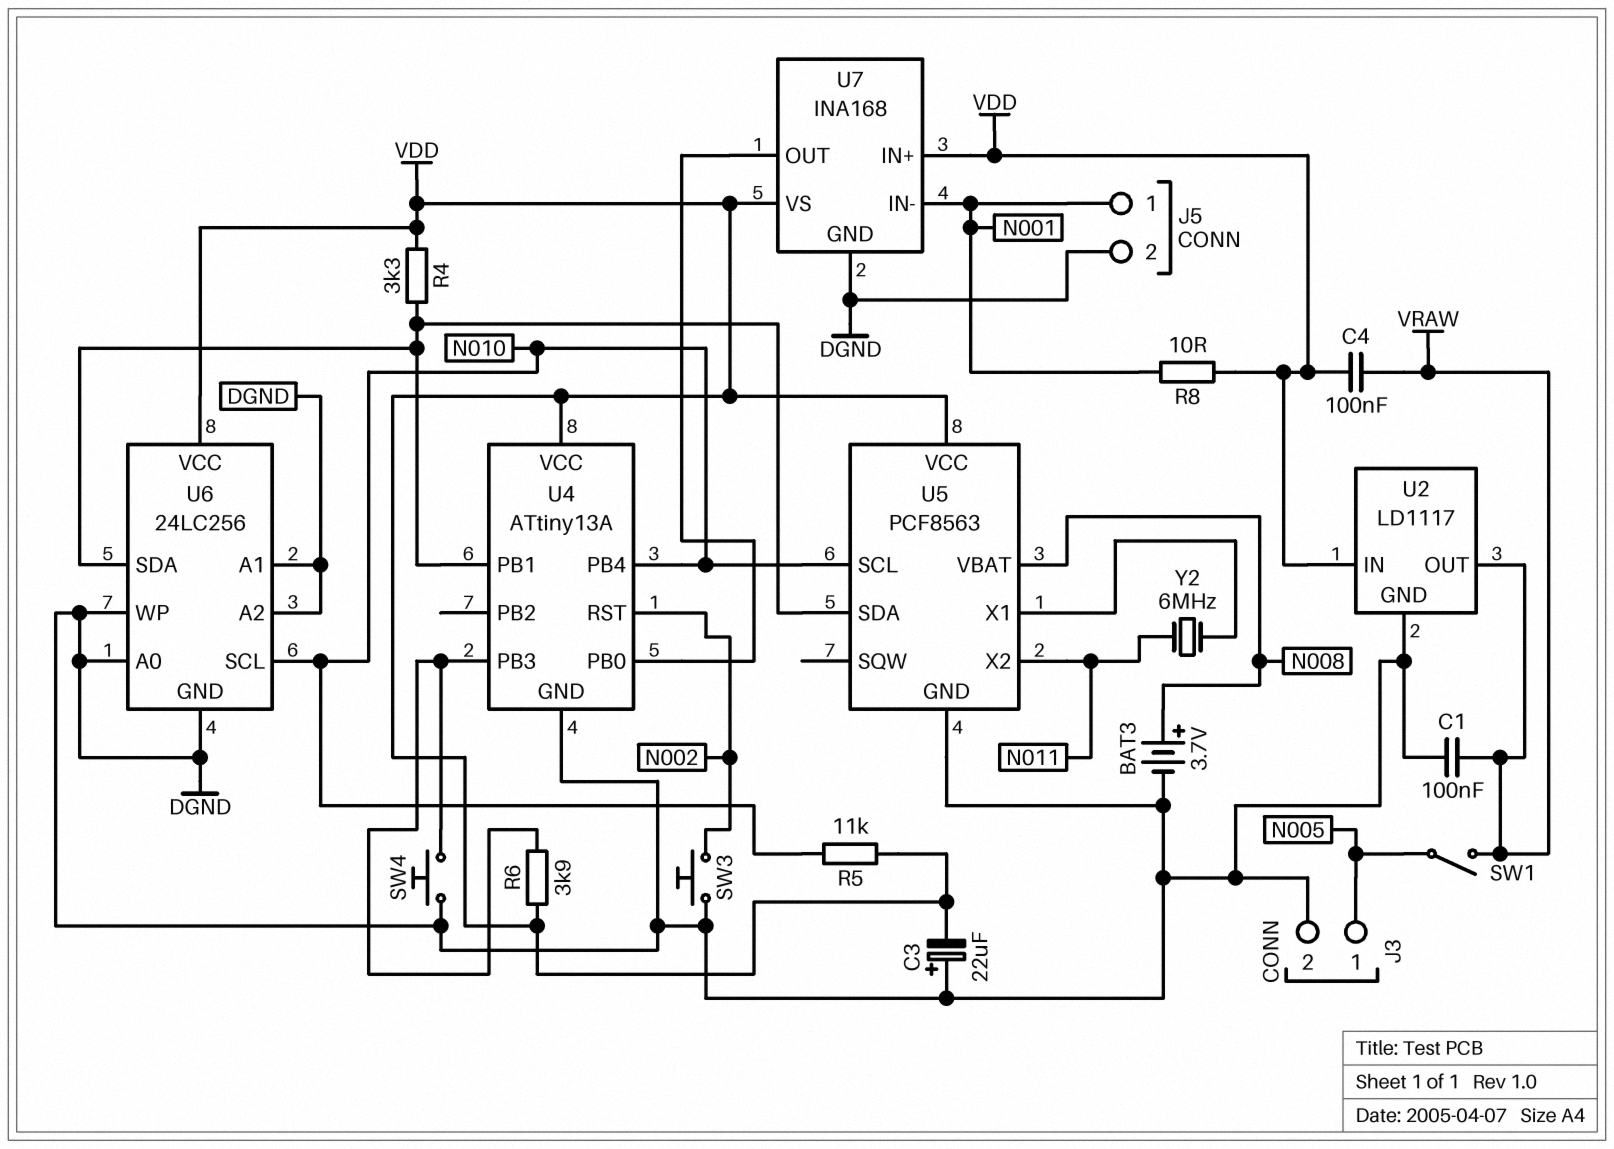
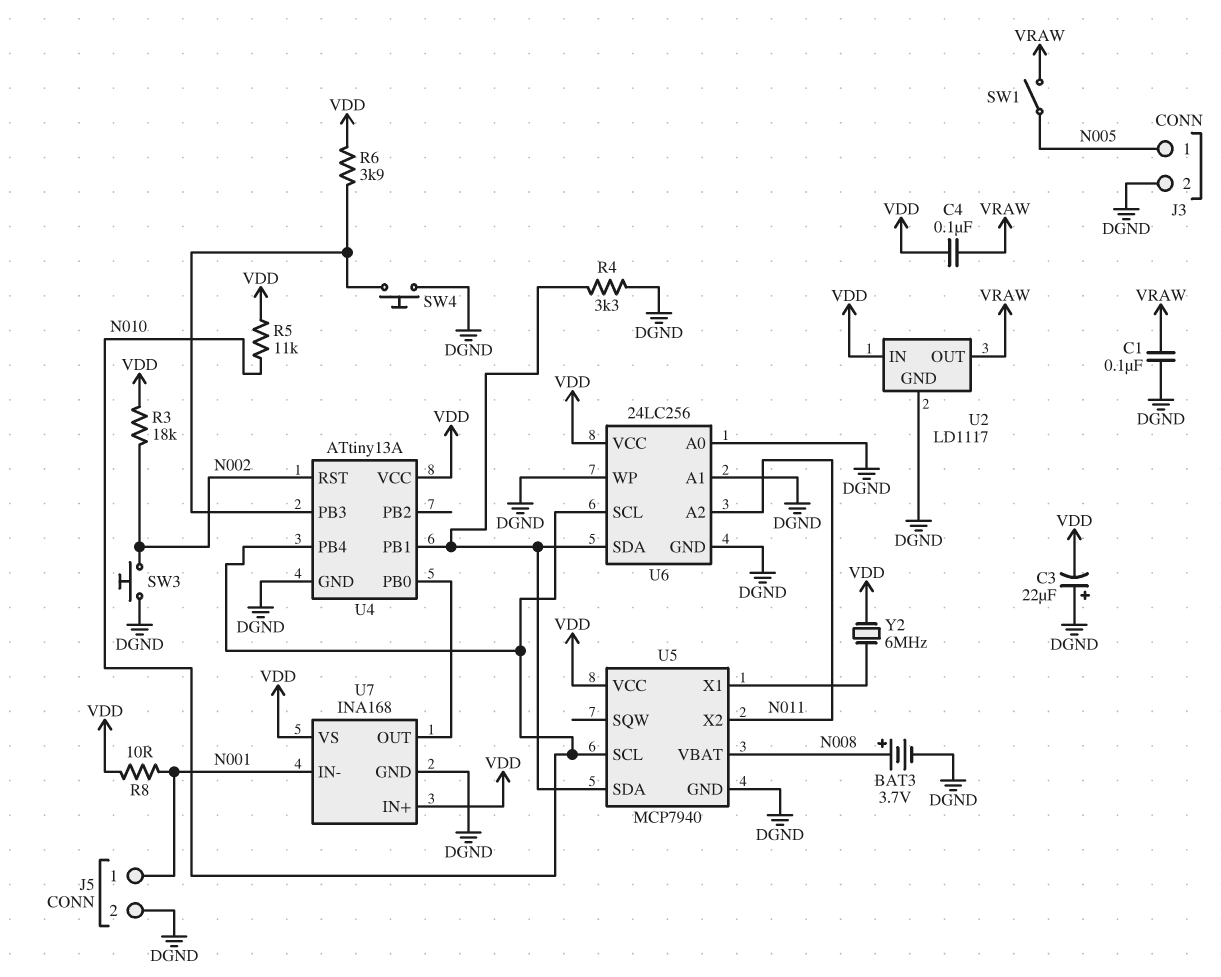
R3: none -> 18k (N002, VDD)
R4: 3.3k (U4/PB1, VDD) -> 3.3k (DGND, U4/PB1)
U5: PCF8563 -> MCP7940
U6 pin A2: DGND -> N011
Y2: 6MHz (N011, U5/X1) -> 6MHz (U5/X1, VDD)

